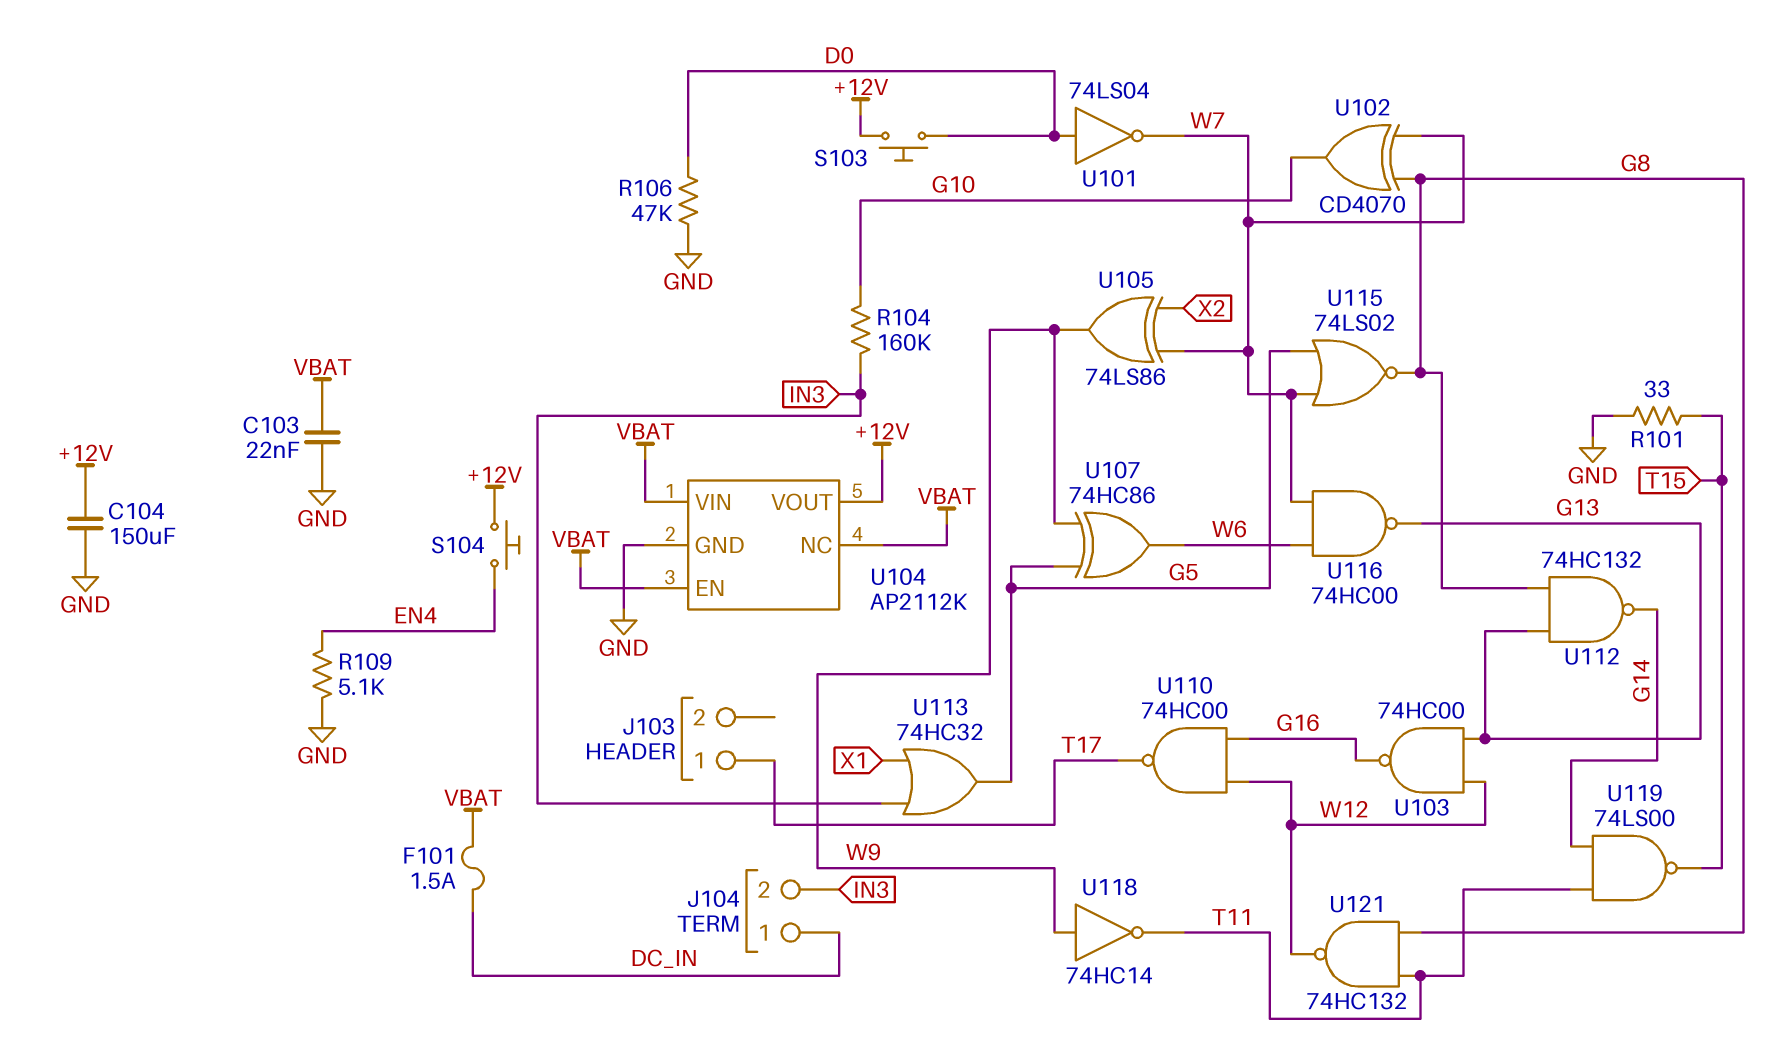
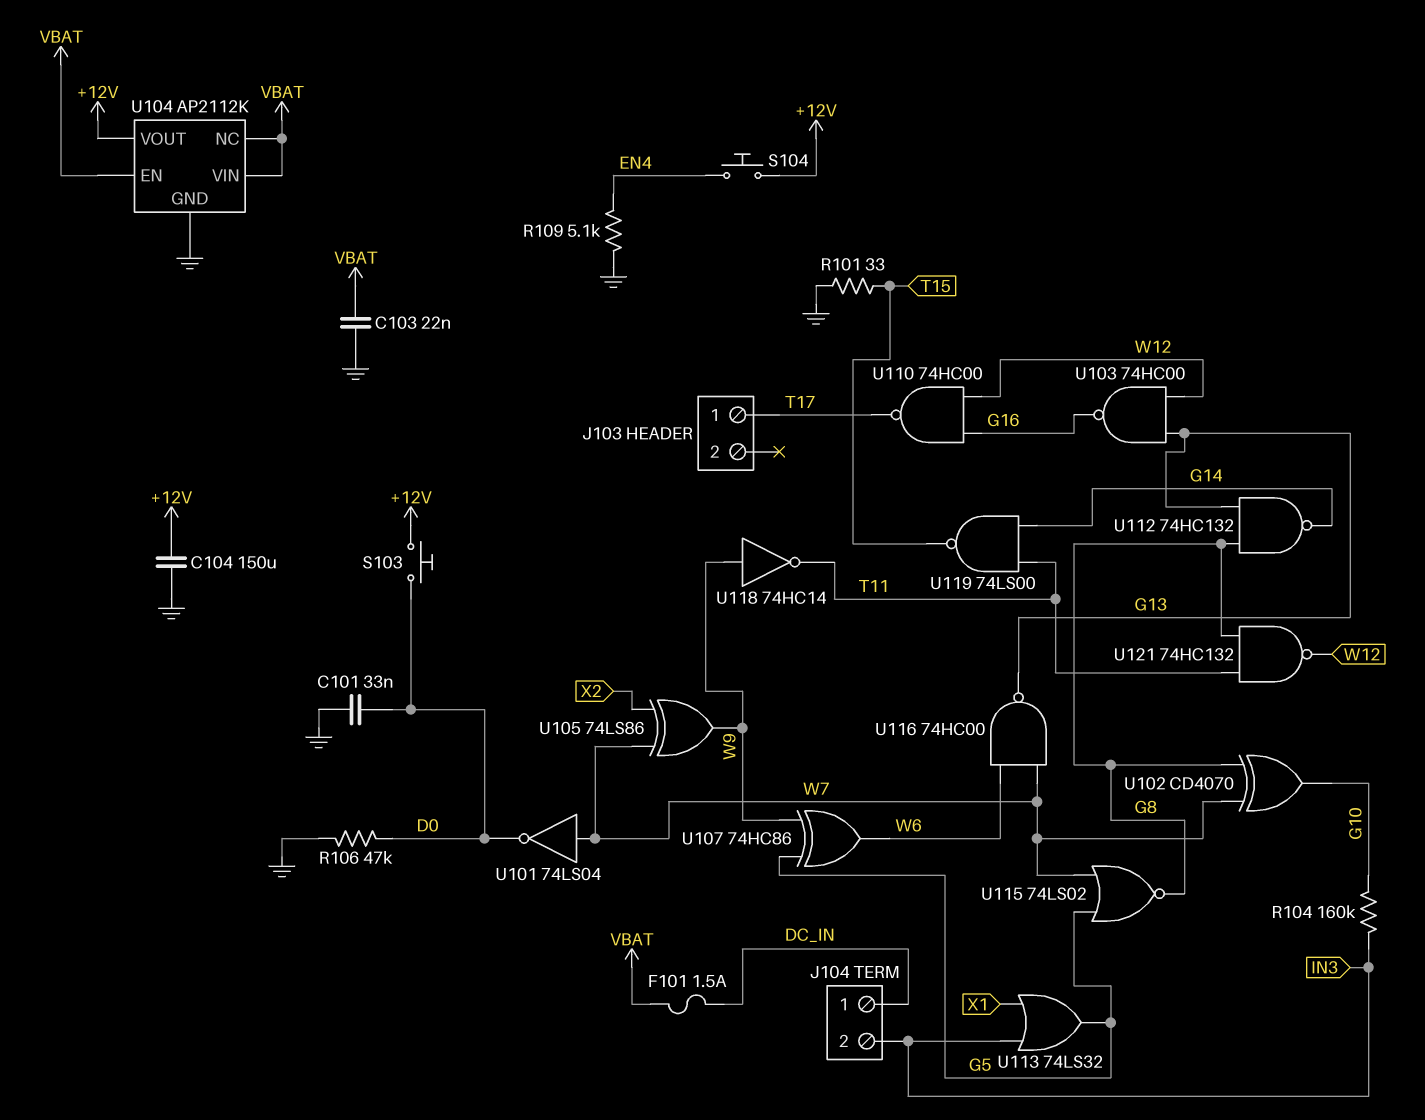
C101: none -> 33nF (D0, GND)
U101: NOT 74LS04 (in D0, out W7) -> NOT 74LS04 (in W7, out D0)
U113: OR 74HC32 (in IN3, in X1, out G5) -> OR 74LS32 (in IN3, in X1, out G5)

